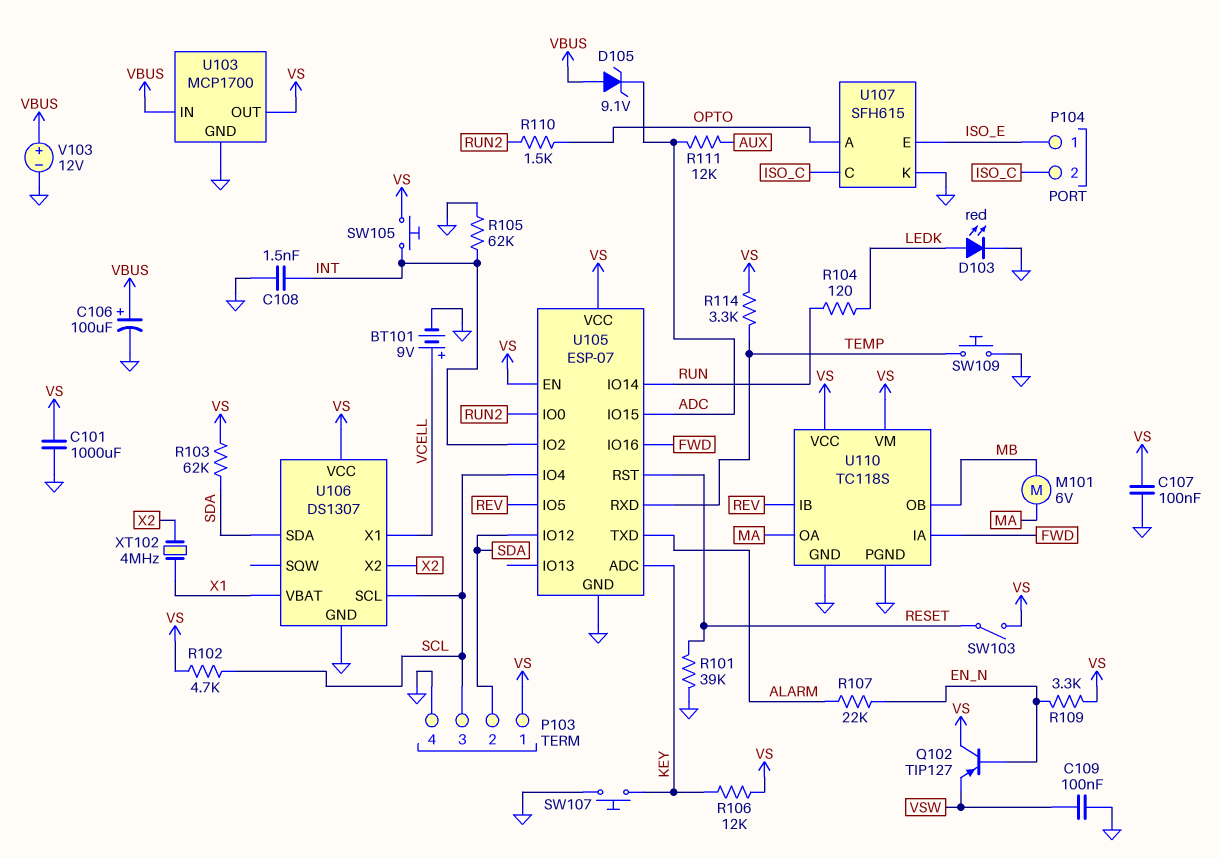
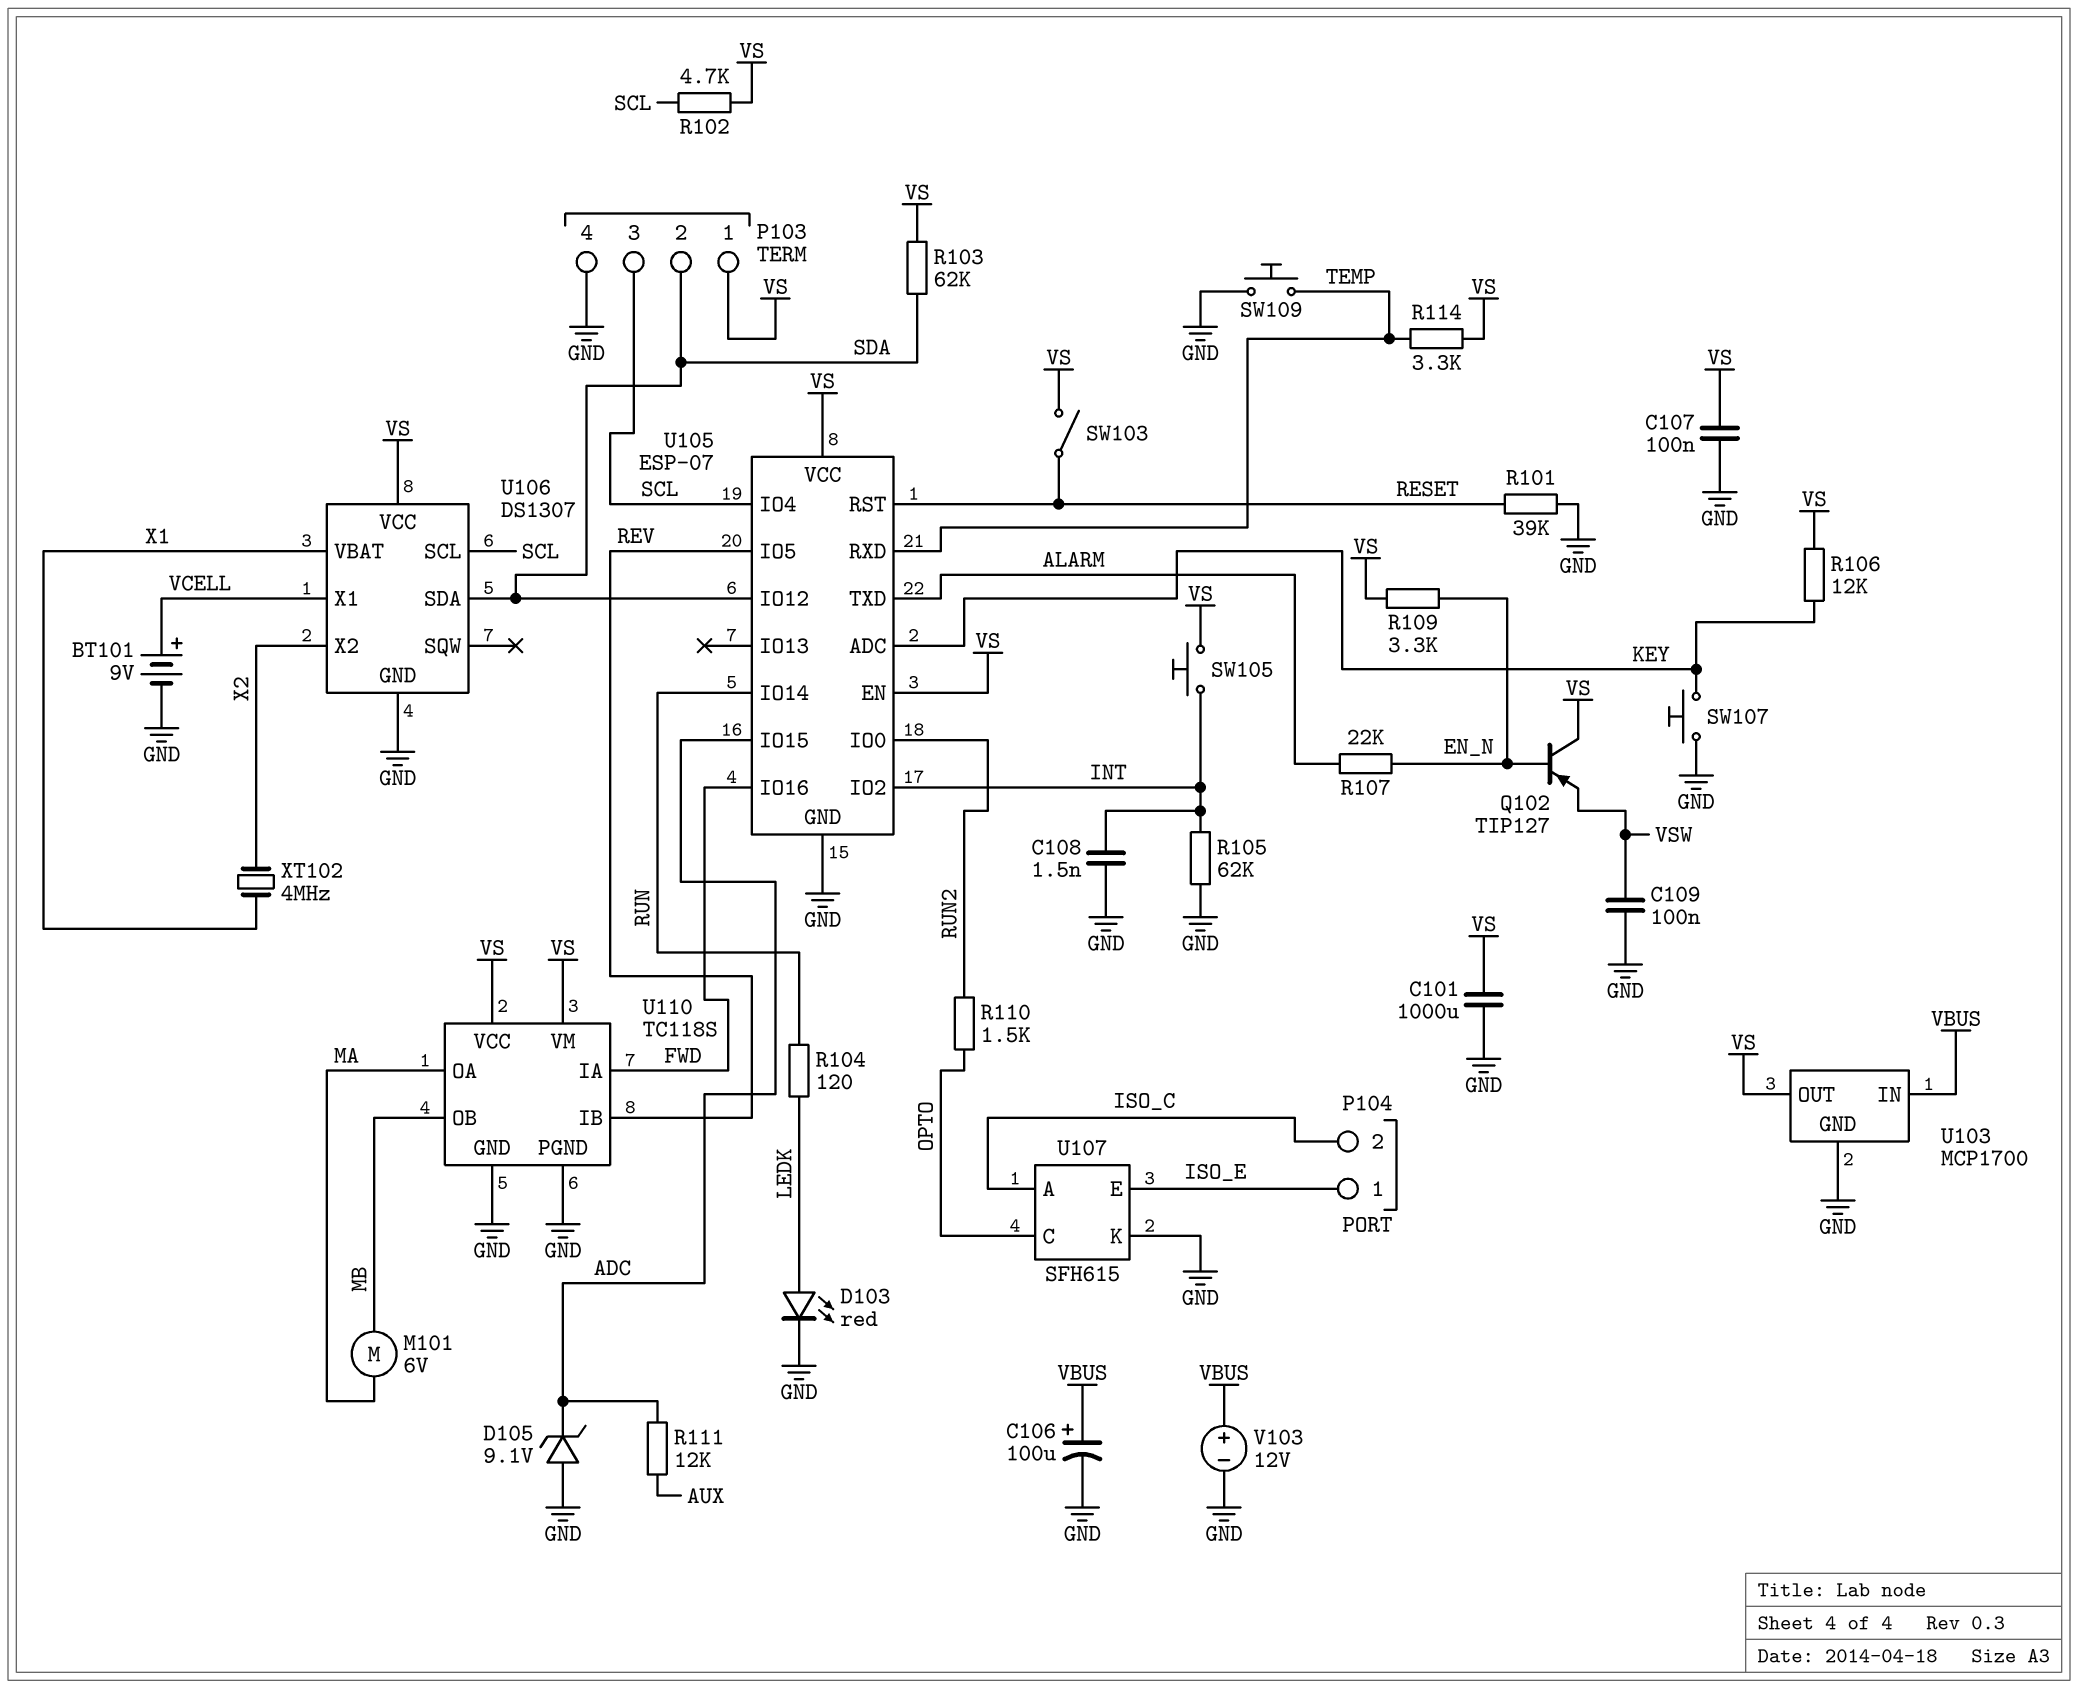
D105: zener 9.1V (A VBUS, K ADC) -> zener 9.1V (A GND, K ADC)
U107 pin A: OPTO -> ISO_C
U107 pin C: ISO_C -> OPTO

